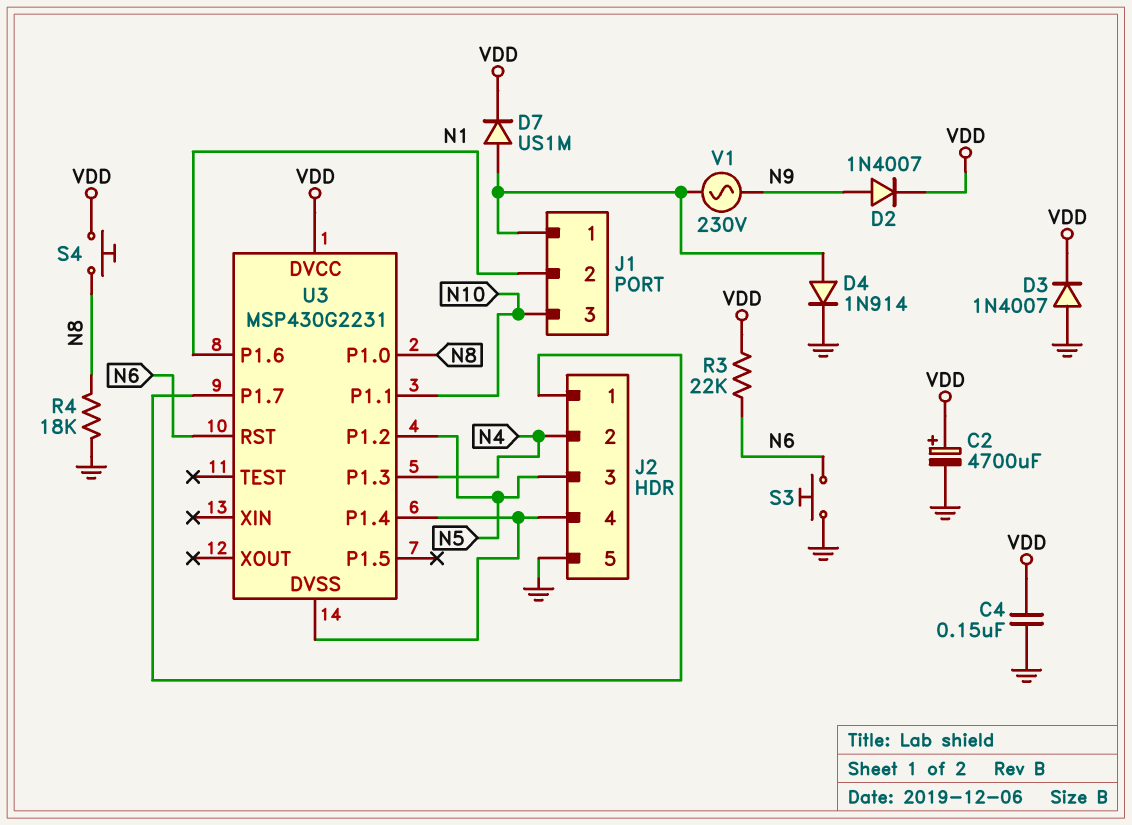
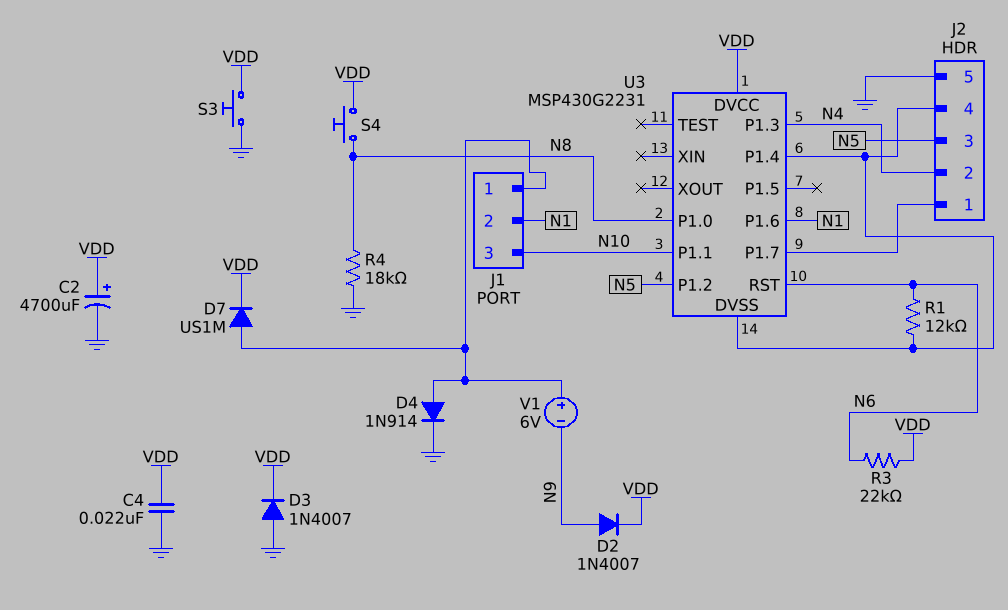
C4: 150nF (GND, VDD) -> 22nF (GND, VDD)
R1: none -> 12k (J2/4, N6)
S3: button (GND, N6) -> button (GND, VDD)
V1: AC 230V (J1/1, N9) -> 6V (plus J1/1, minus N9)

